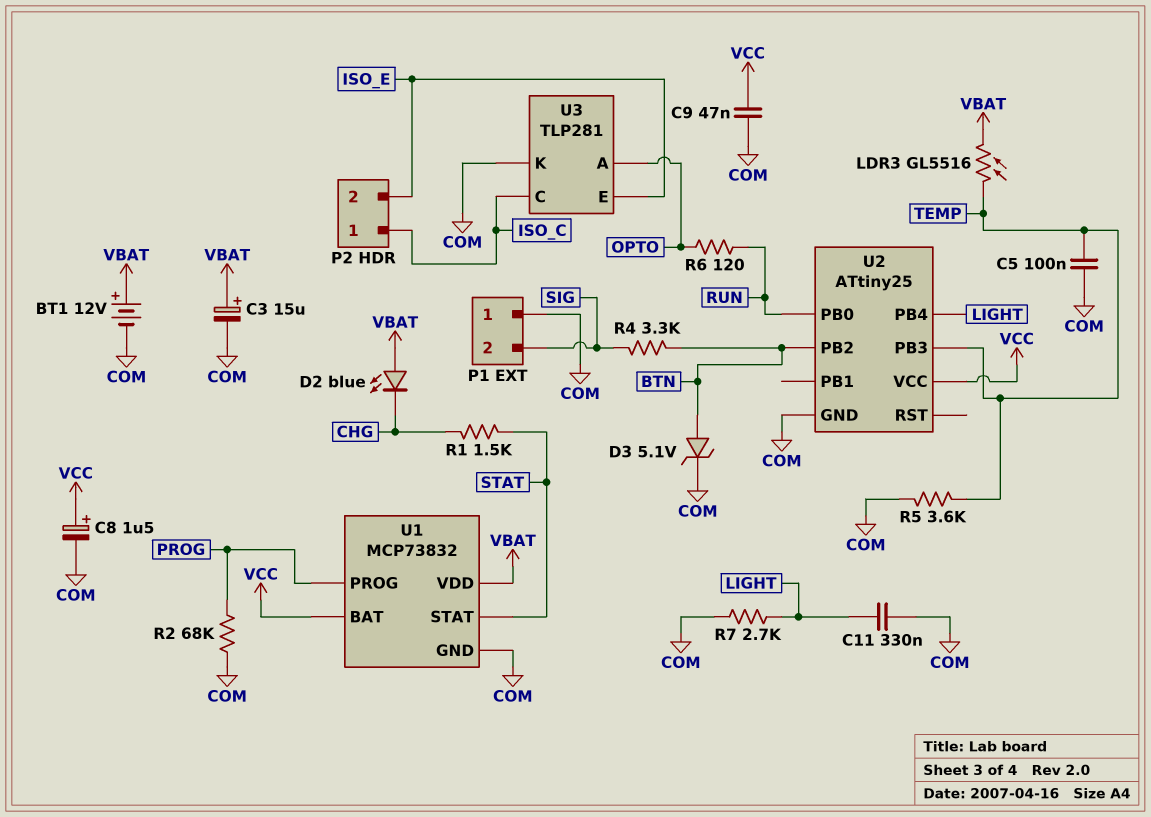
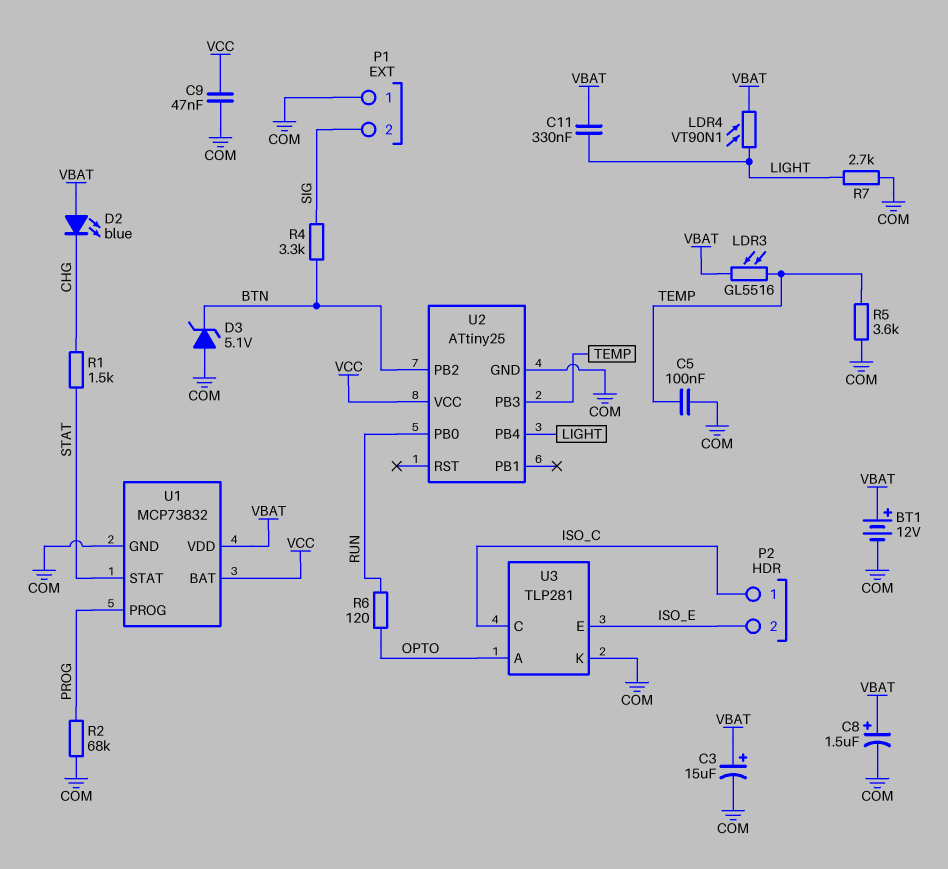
C8: 1.5uF (plus VCC, minus COM) -> 1.5uF (plus VBAT, minus COM)
C11: 330nF (COM, LIGHT) -> 330nF (LIGHT, VBAT)
D3: zener 5.1V (A BTN, K COM) -> zener 5.1V (A COM, K BTN)
LDR4: none -> VT90N1 (LIGHT, VBAT)

